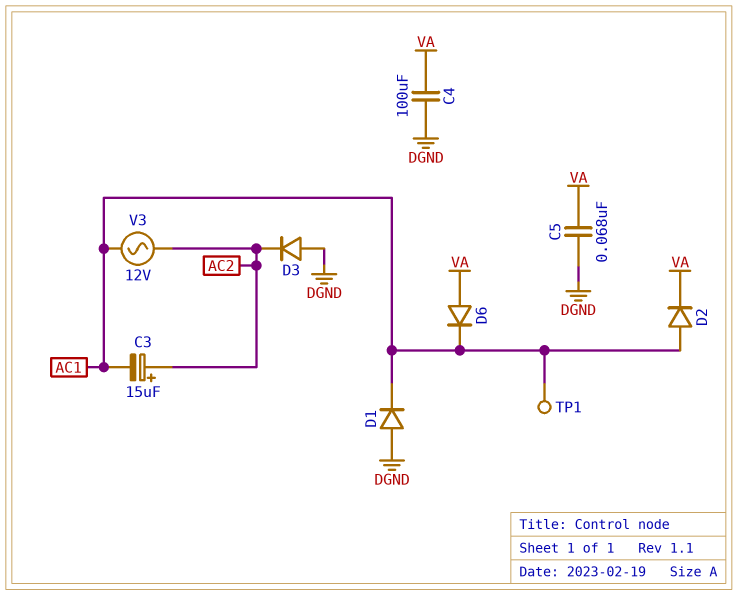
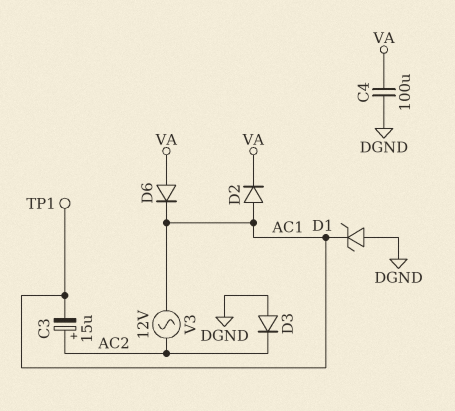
C5: 68nF (DGND, VA) -> none
D1: diode (A DGND, K AC1) -> zener (A DGND, K AC1)

